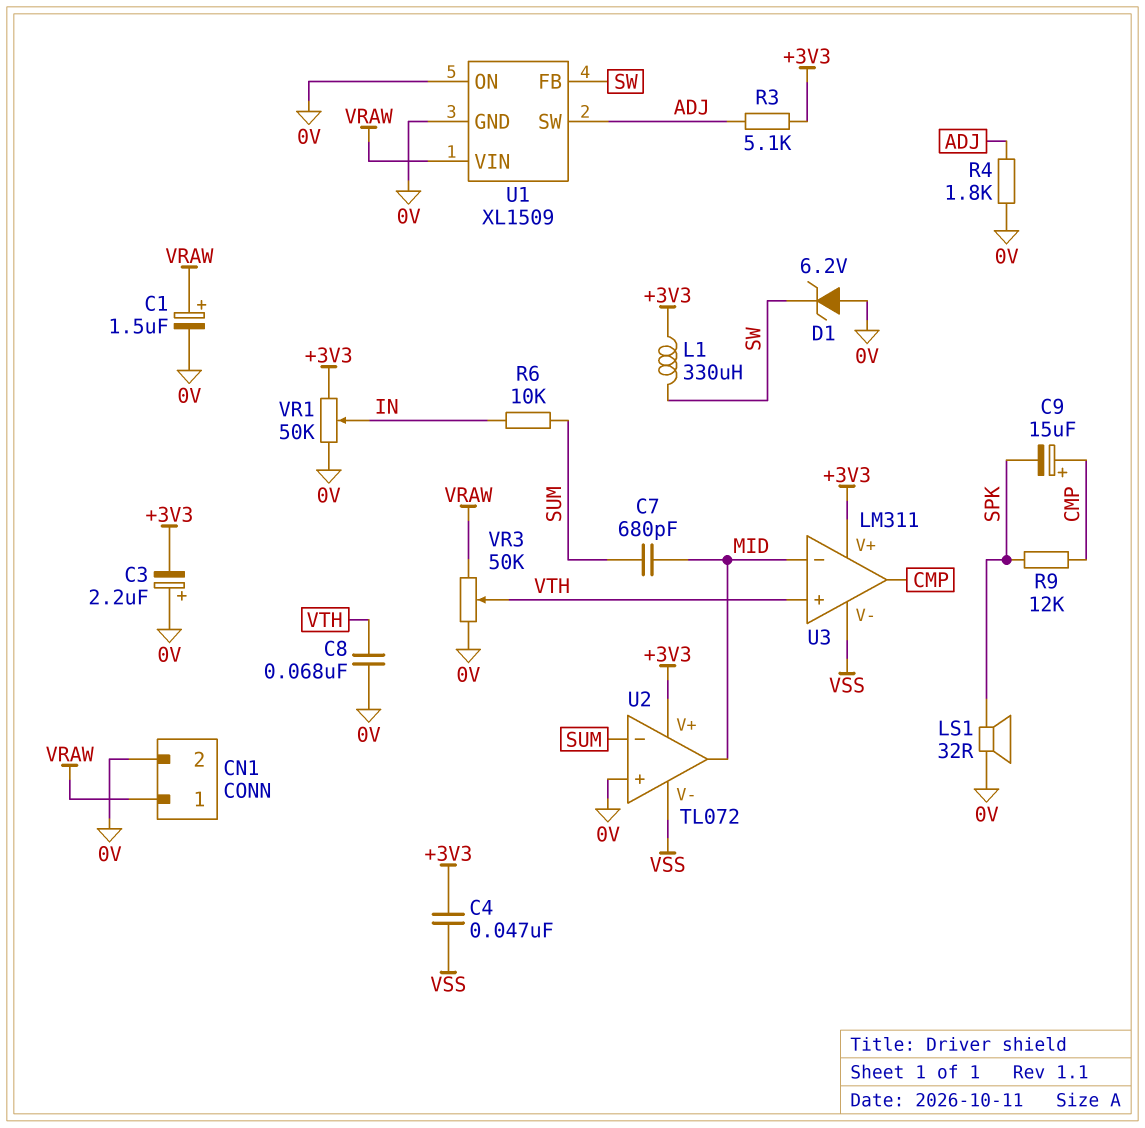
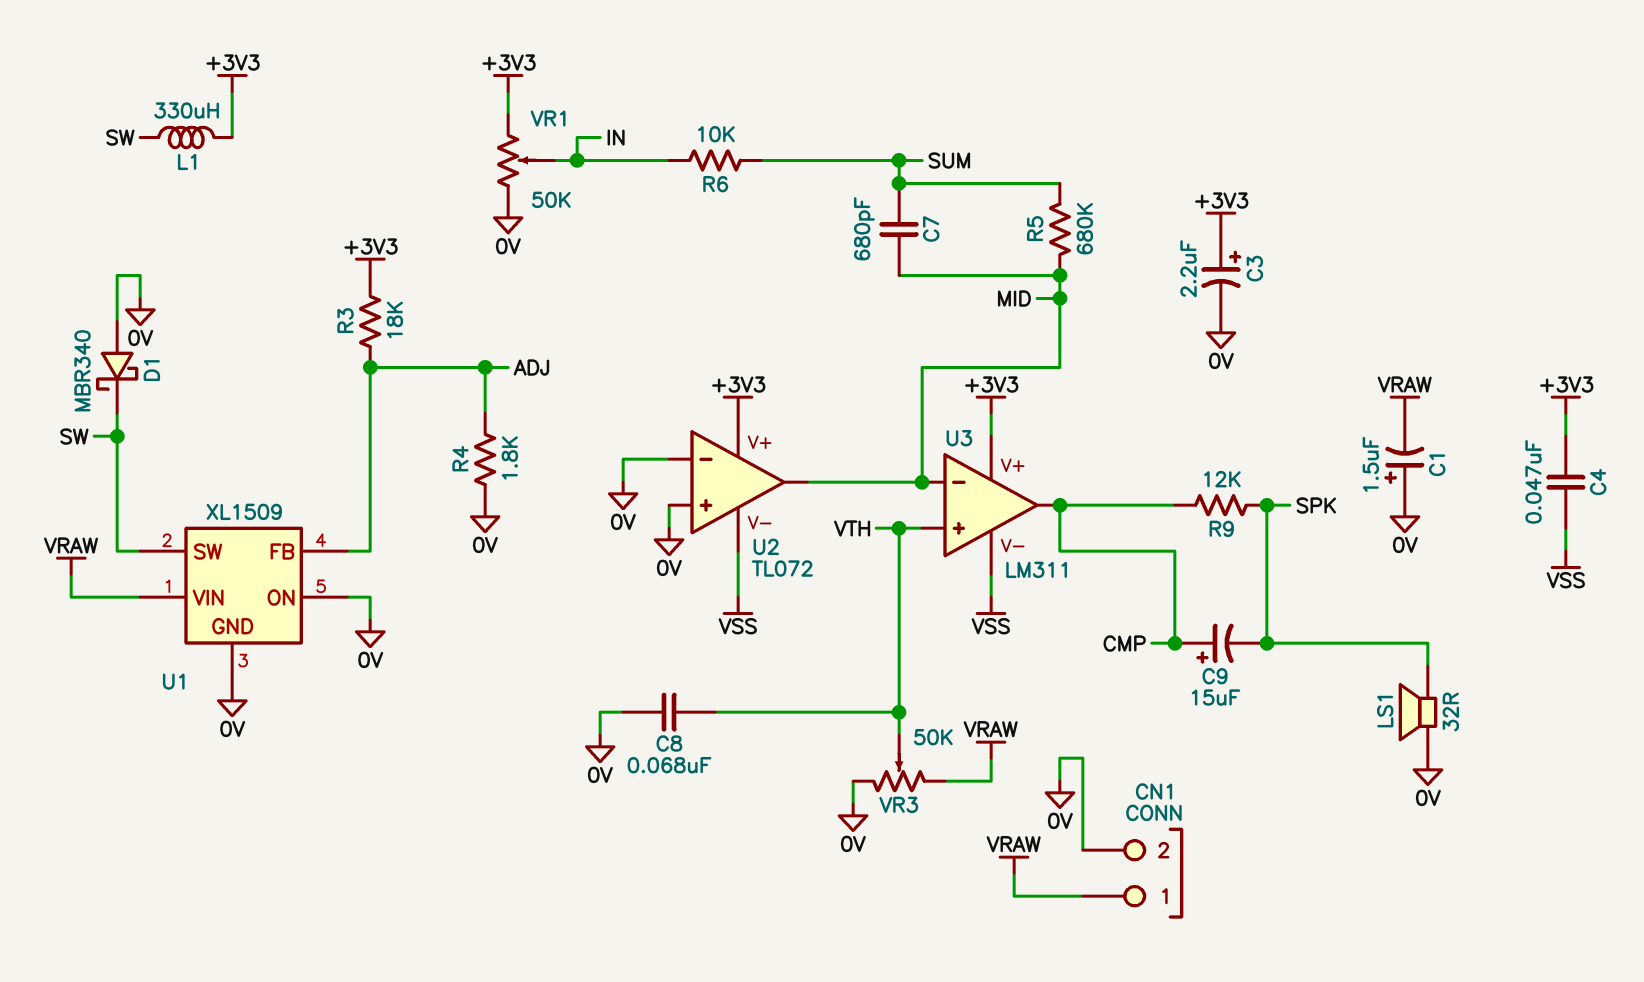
C1: 1.5uF (plus VRAW, minus 0V) -> 1.5uF (plus 0V, minus VRAW)
C3: 2.2uF (plus 0V, minus +3V3) -> 2.2uF (plus +3V3, minus 0V)
D1: zener 6.2V (A 0V, K SW) -> schottky MBR340 (A 0V, K SW)
R3: 5.1k (+3V3, ADJ) -> 18k (+3V3, ADJ)
R5: none -> 680k (MID, SUM)
U1 pin FB: SW -> ADJ
U1 pin SW: ADJ -> SW
U2 pin in-: SUM -> 0V

